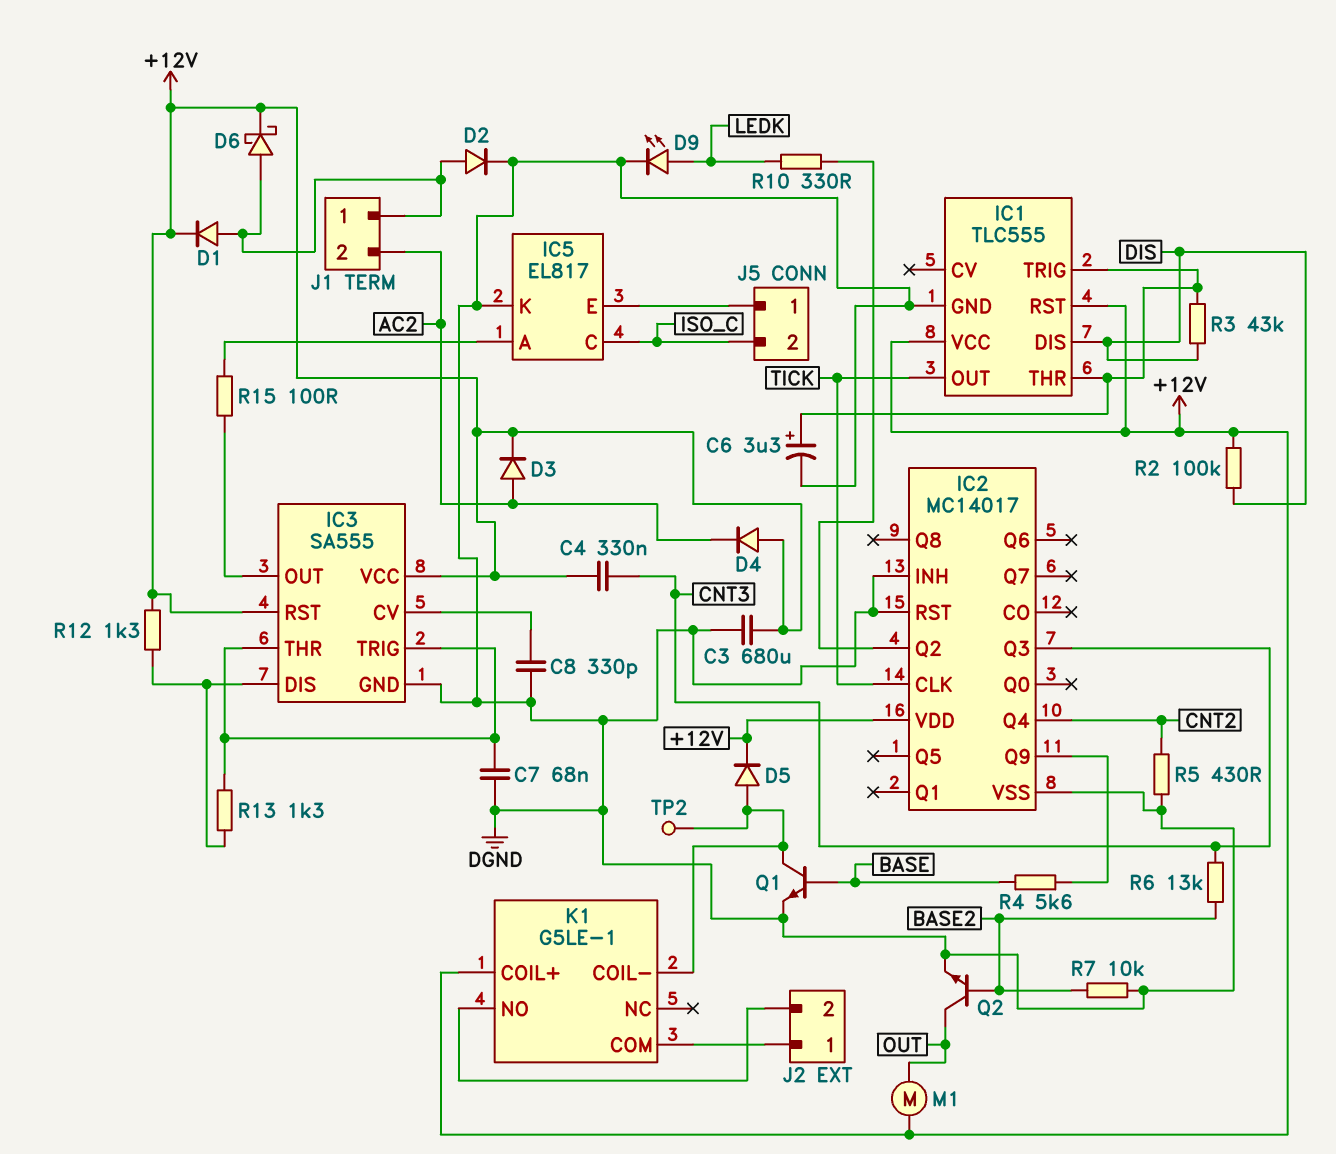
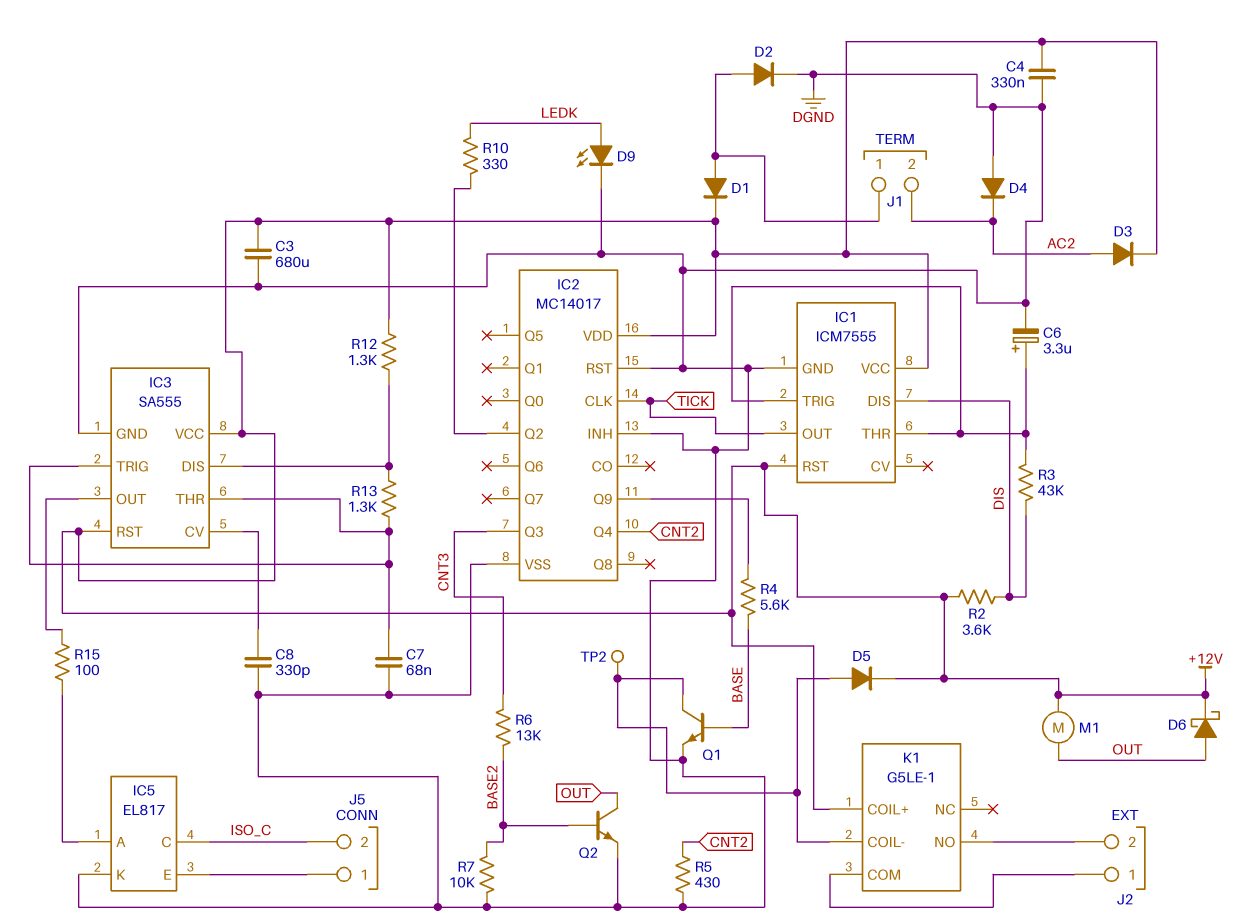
C4: 330nF (+12V, CNT3) -> 330nF (+12V, DGND)
D4: diode (A +12V, K AC2) -> diode (A DGND, K AC2)
D6: schottky (A J1/1, K +12V) -> schottky (A OUT, K +12V)
IC1: TLC555 -> ICM7555
R2: 100k (+12V, DIS) -> 3.6k (+12V, DIS)

